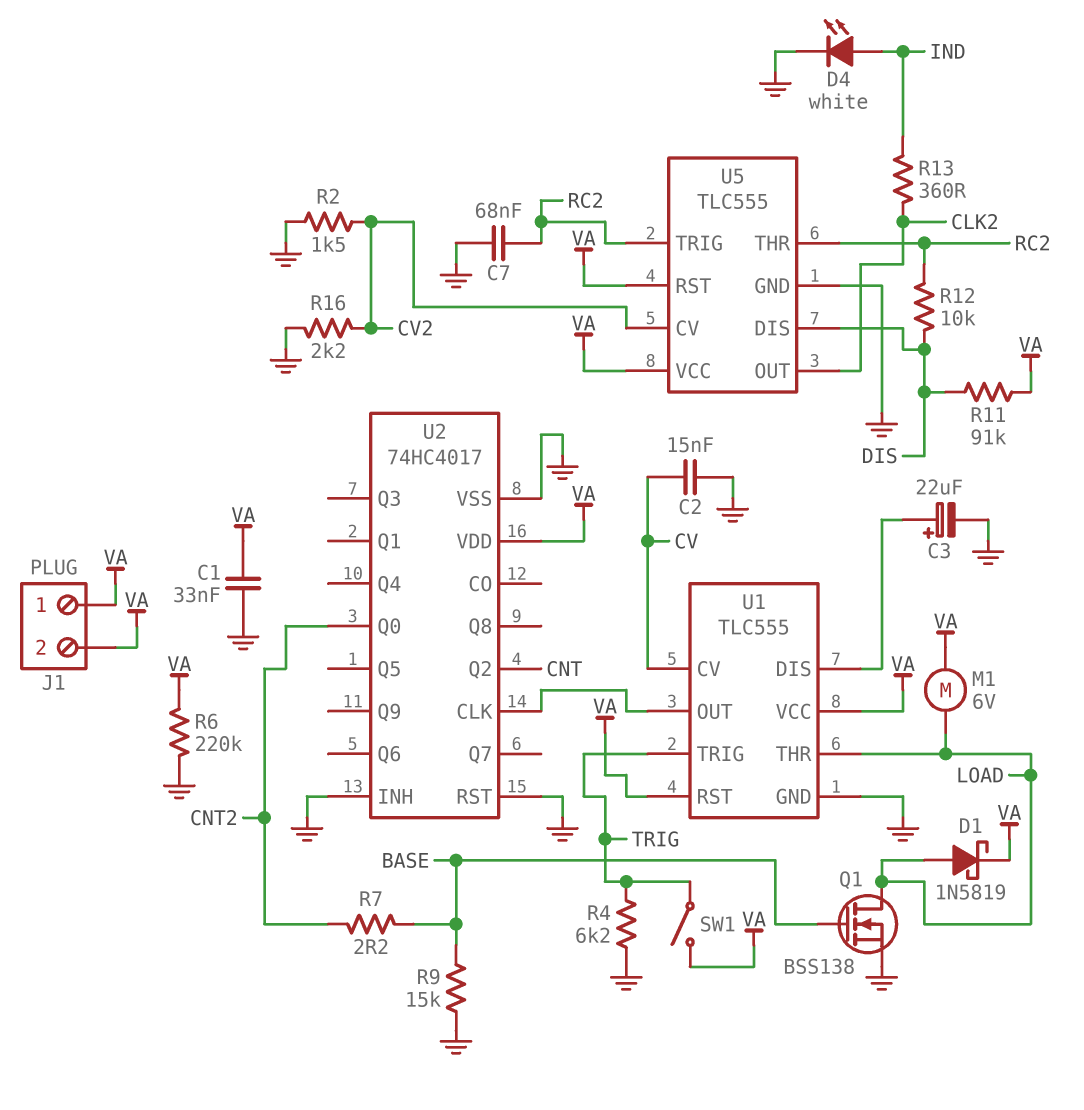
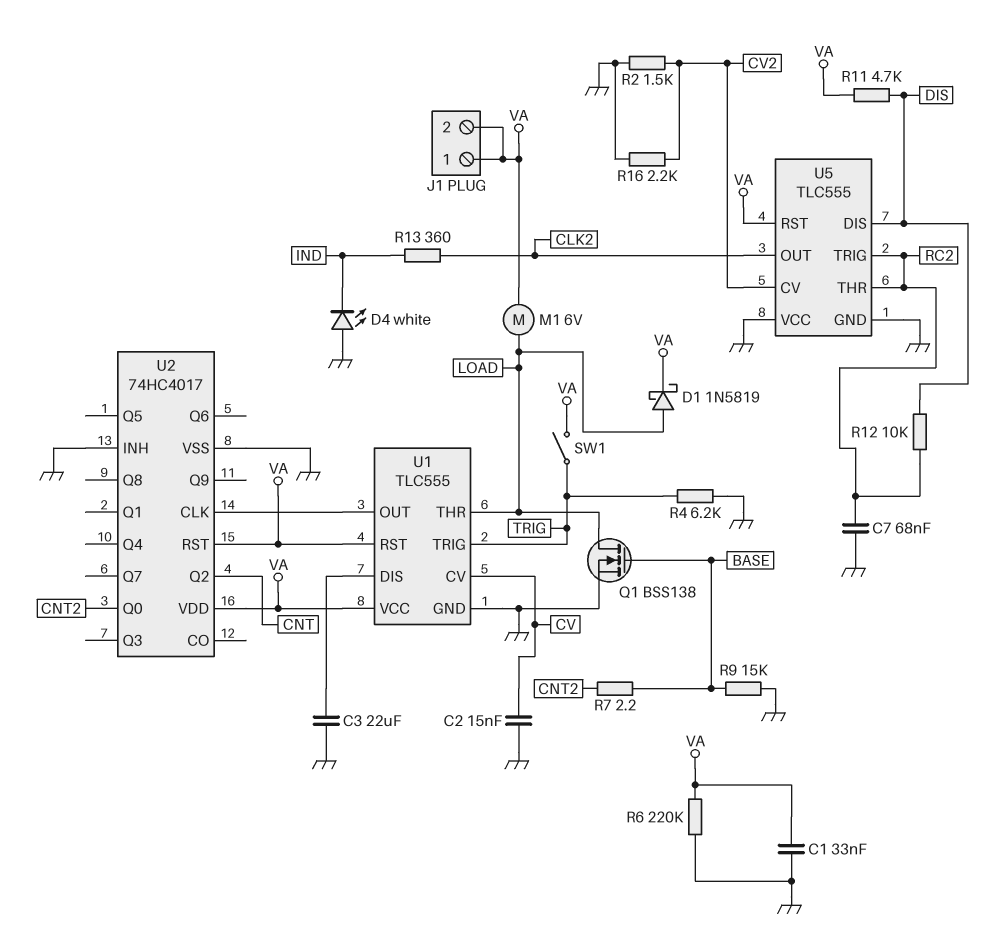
C3: 22uF (plus U1/DIS, minus GND) -> 22uF (GND, U1/DIS)
D4: LED white (A IND, K GND) -> LED white (A GND, K IND)
R11: 91k (DIS, VA) -> 4.7k (DIS, VA)
U2 pin RST: GND -> VA
U5 pin VCC: VA -> GND

